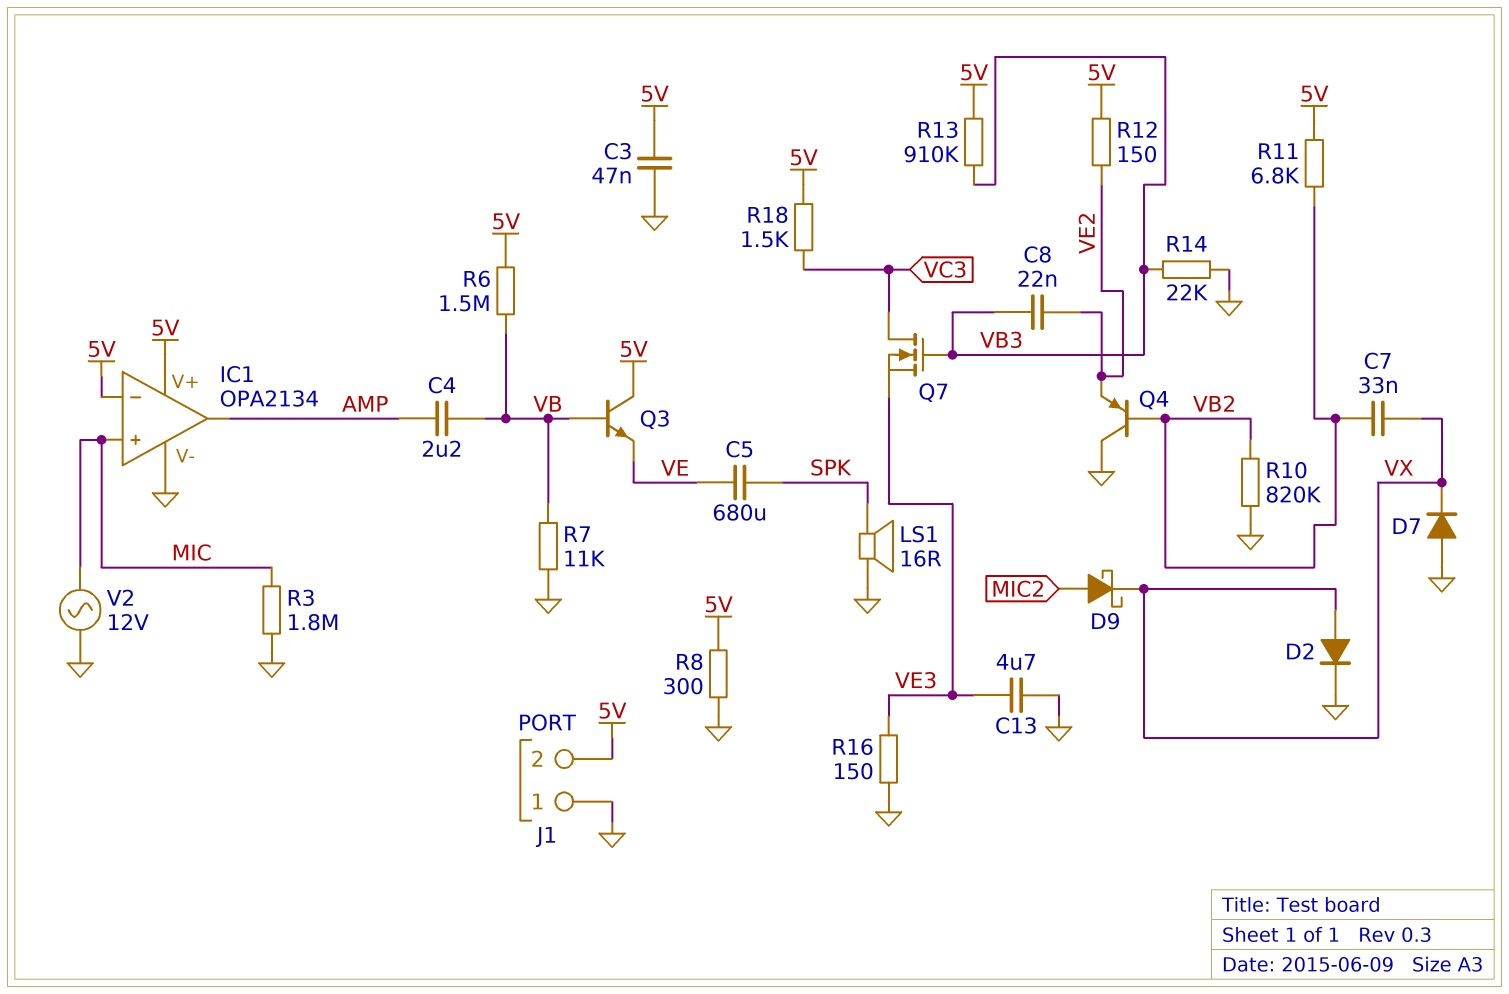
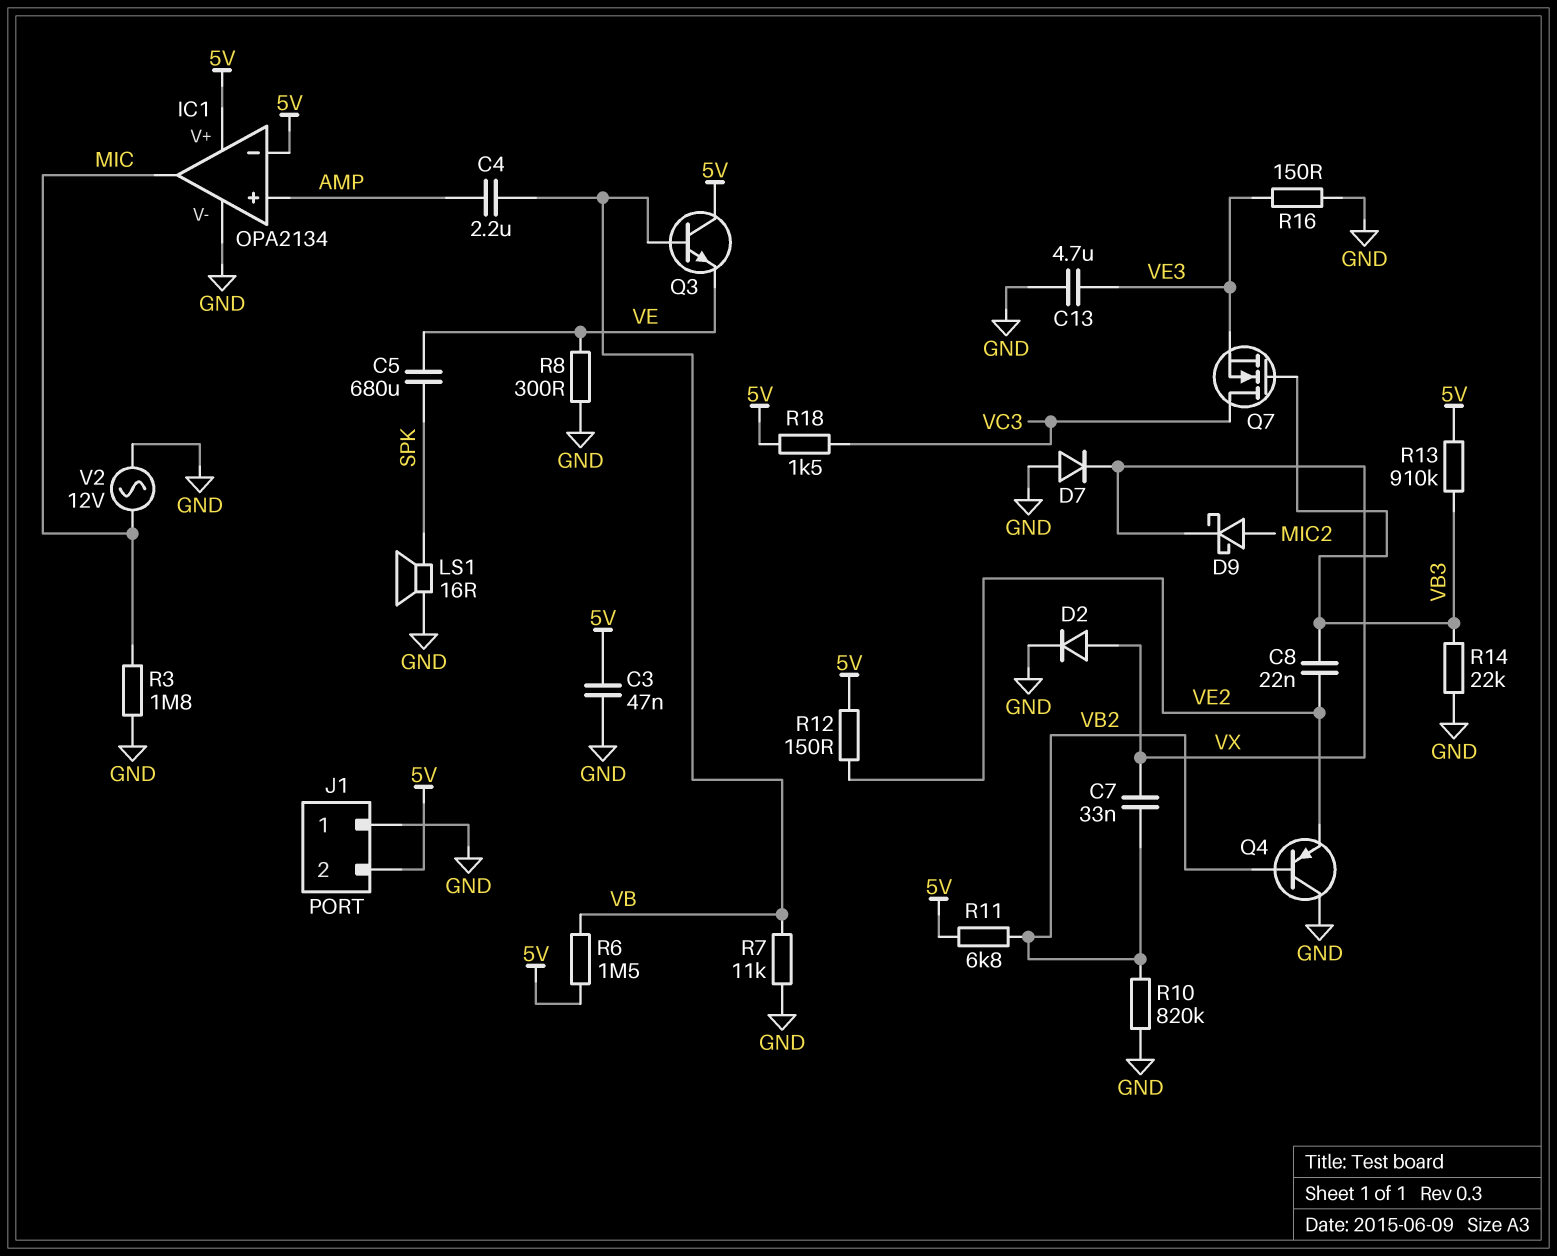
IC1 pin in+: MIC -> AMP
IC1 pin out: AMP -> MIC
R8: 300 (5V, GND) -> 300 (GND, VE)

